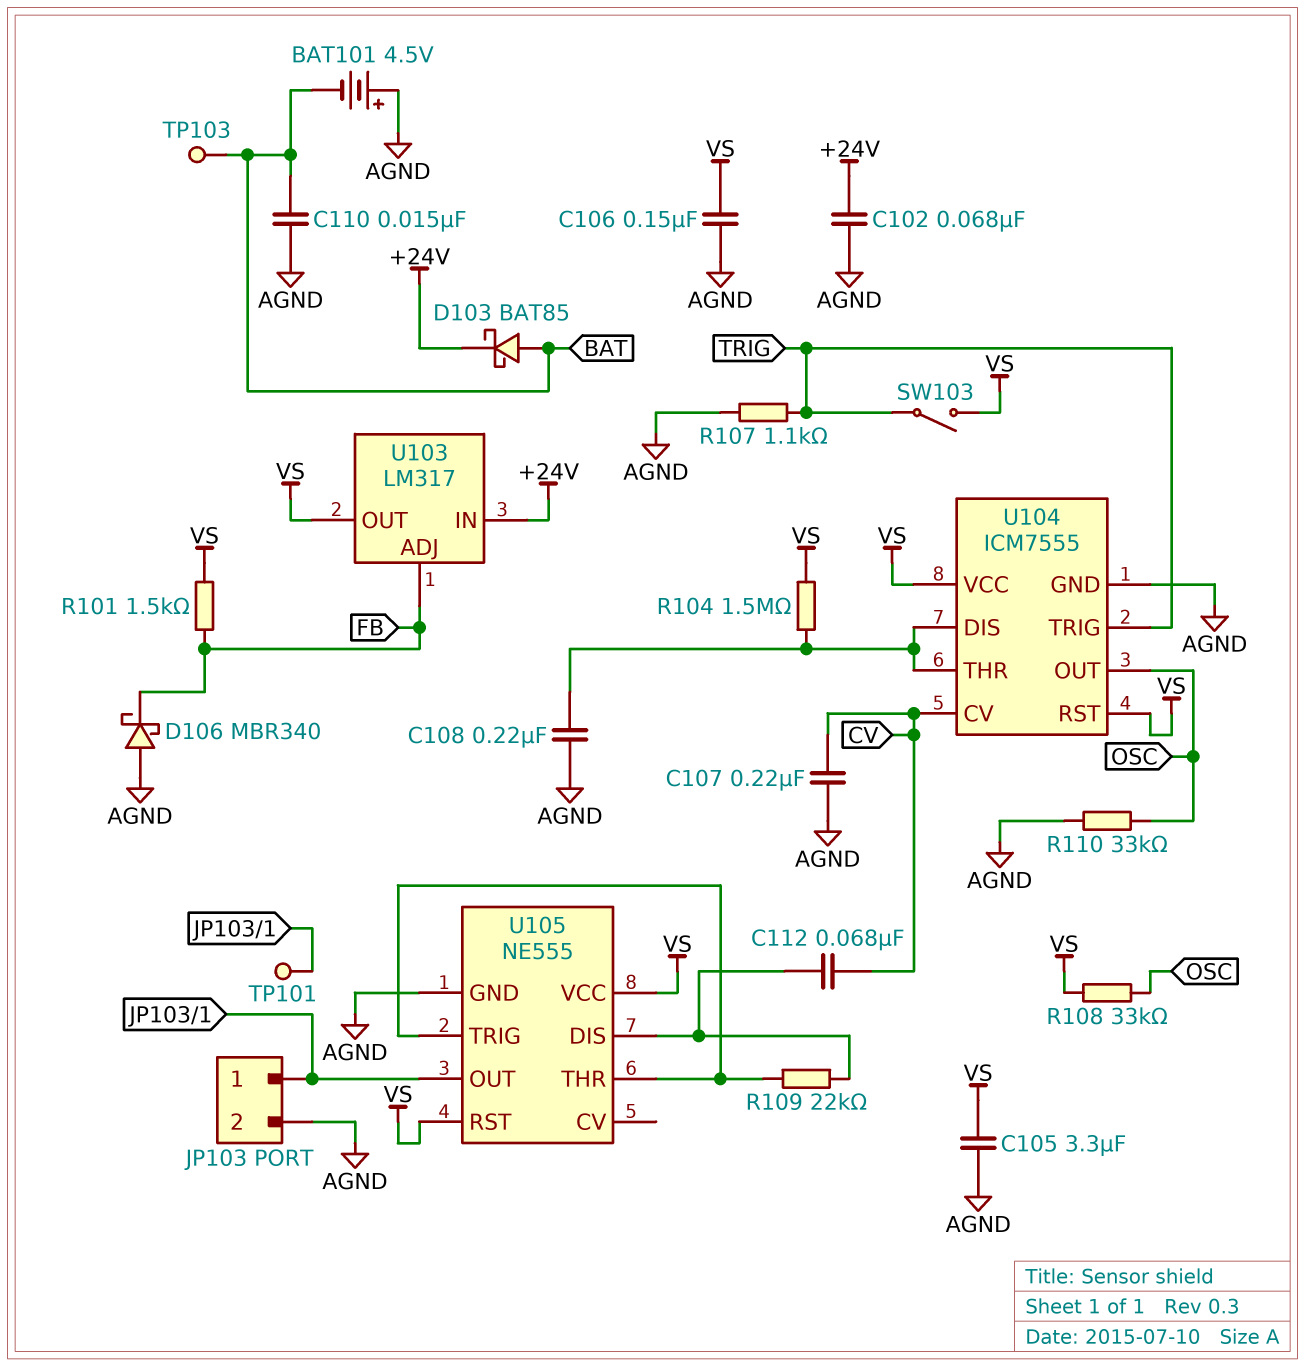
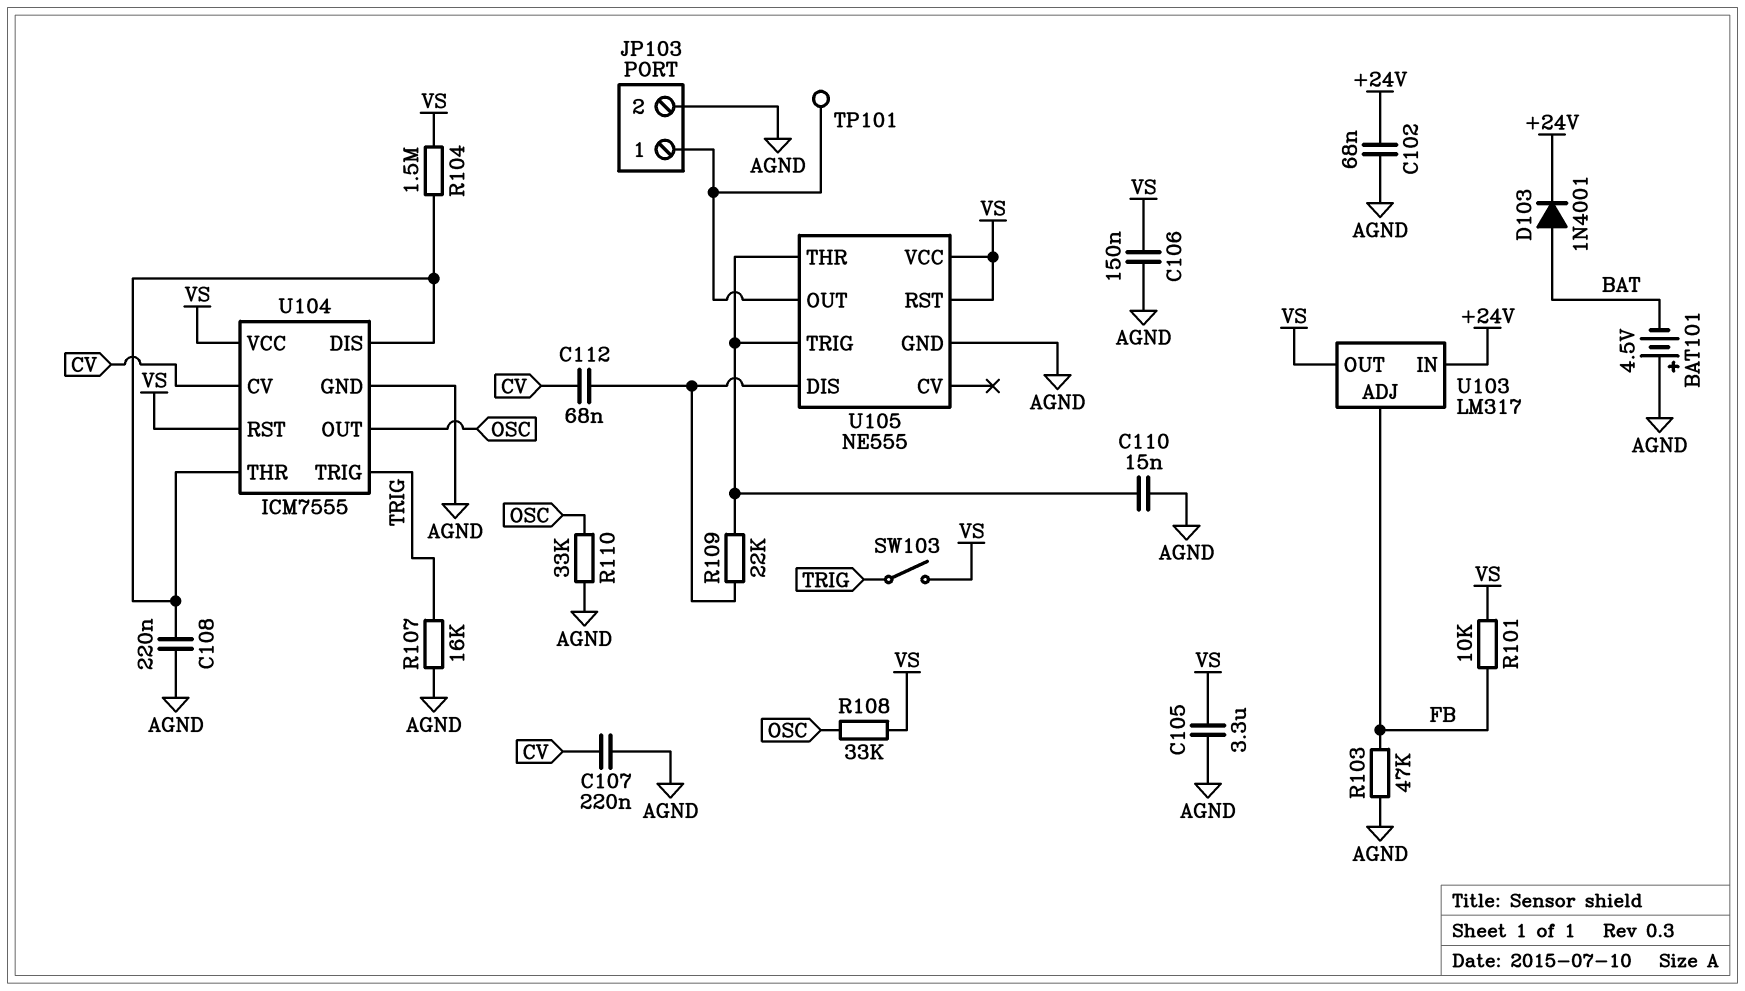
C110: 15nF (AGND, BAT) -> 15nF (AGND, U105/THR)
D103: schottky BAT85 (A BAT, K +24V) -> diode 1N4001 (A BAT, K +24V)
D106: schottky MBR340 (A AGND, K FB) -> none
R101: 1.5k (FB, VS) -> 10k (FB, VS)
R103: none -> 47k (AGND, FB)
R107: 1.1k (AGND, TRIG) -> 16k (AGND, TRIG)
TP103: test point (BAT) -> none

